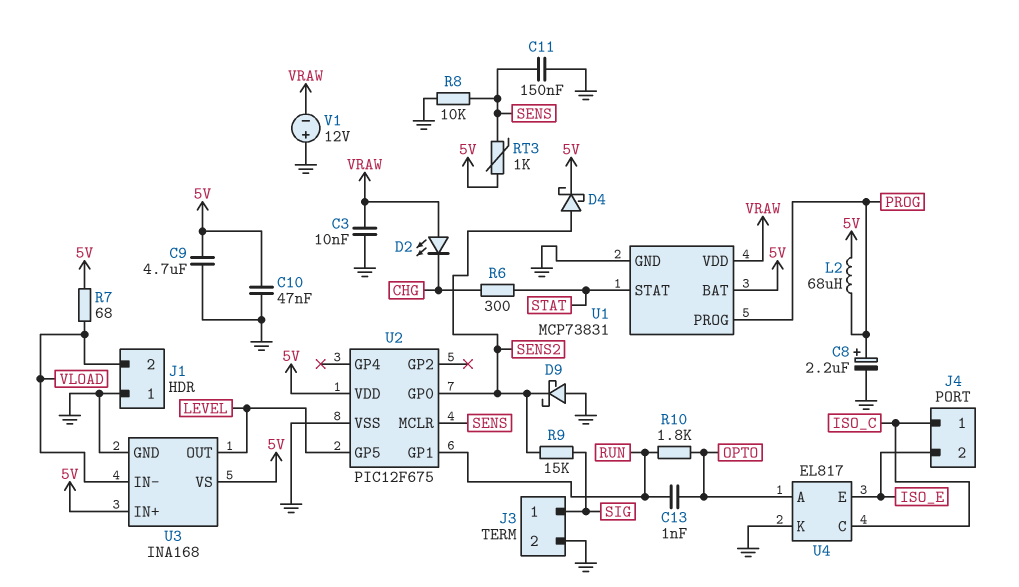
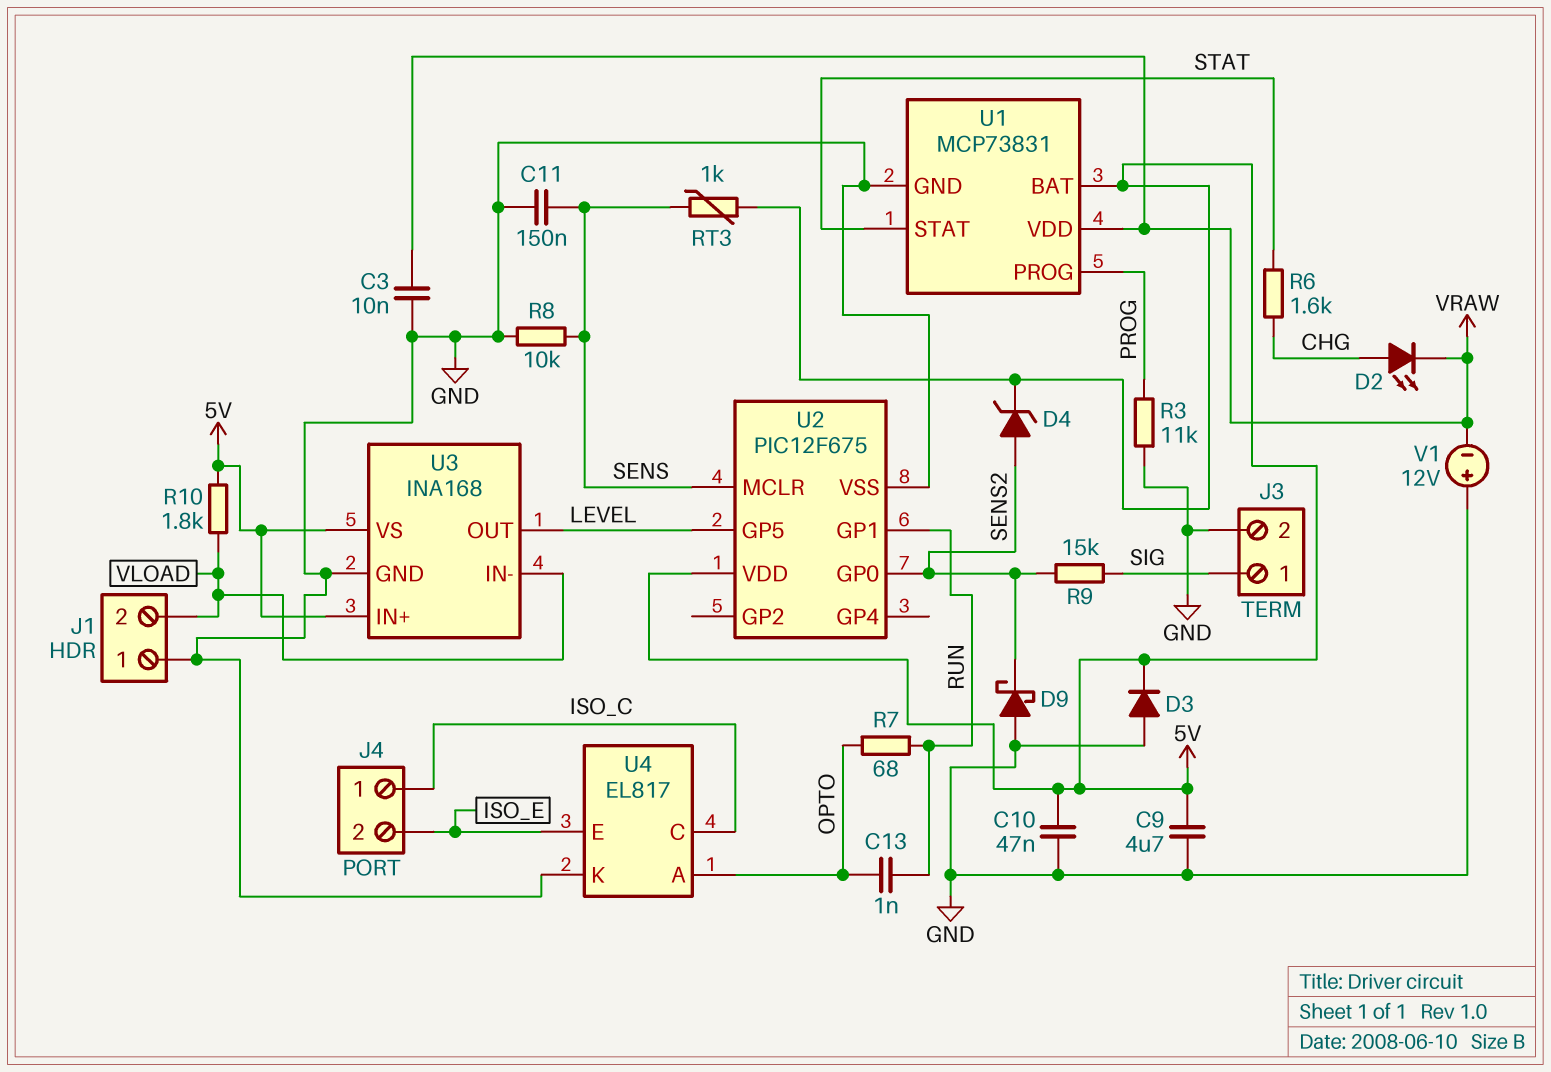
C8: 2.2uF (plus PROG, minus GND) -> none
D2: LED (A VRAW, K CHG) -> LED (A CHG, K VRAW)
D3: none -> diode (A GND, K 5V)
D4: schottky (A SENS2, K 5V) -> zener (A SENS2, K 5V)
L2: 68uH (5V, PROG) -> none
R3: none -> 11k (GND, PROG)
R6: 300 (CHG, STAT) -> 1.6k (CHG, STAT)
R7: 68 (5V, VLOAD) -> 68 (OPTO, RUN)
R10: 1.8k (OPTO, RUN) -> 1.8k (5V, VLOAD)

